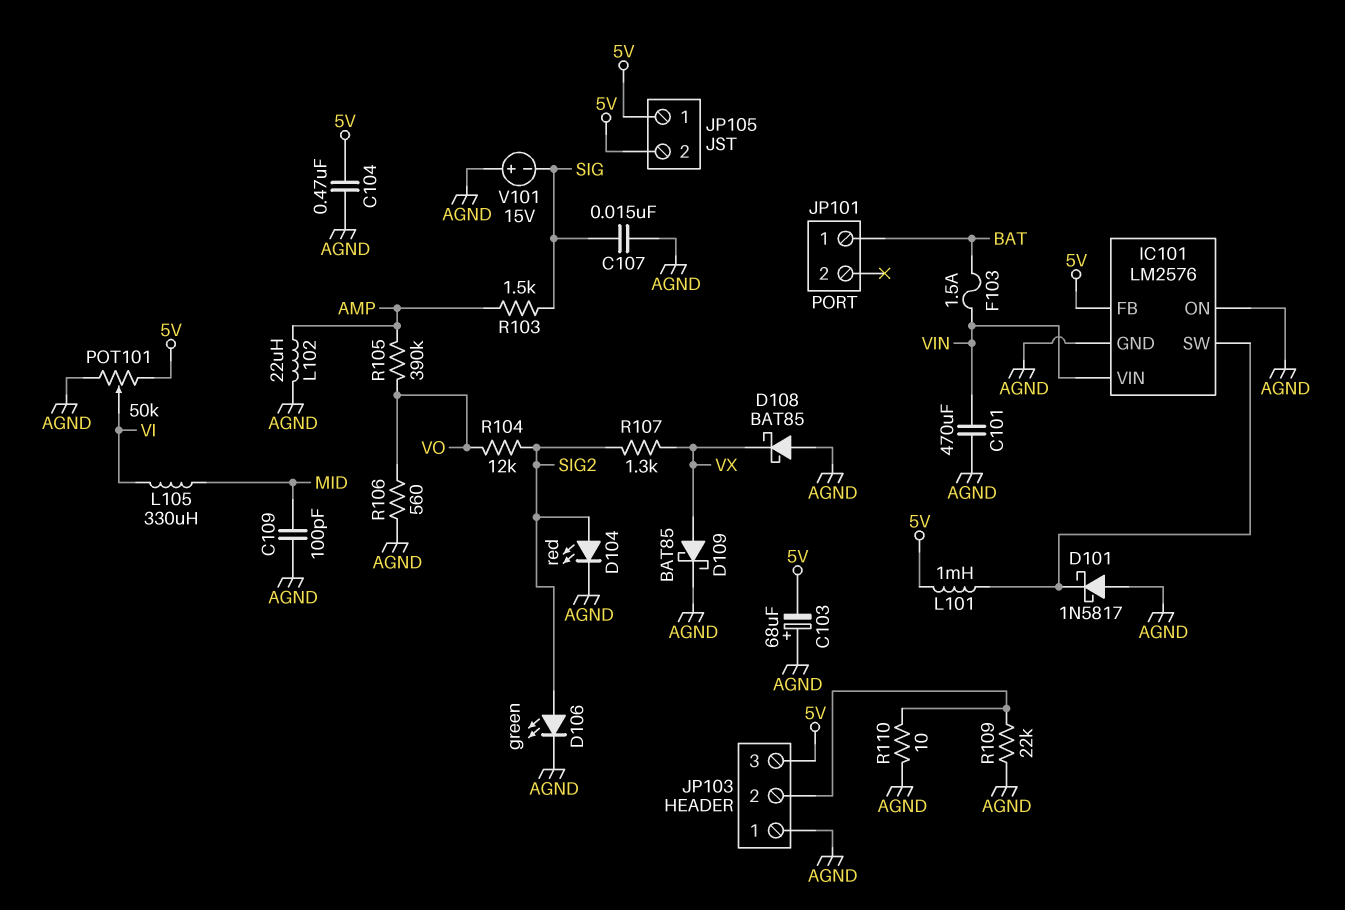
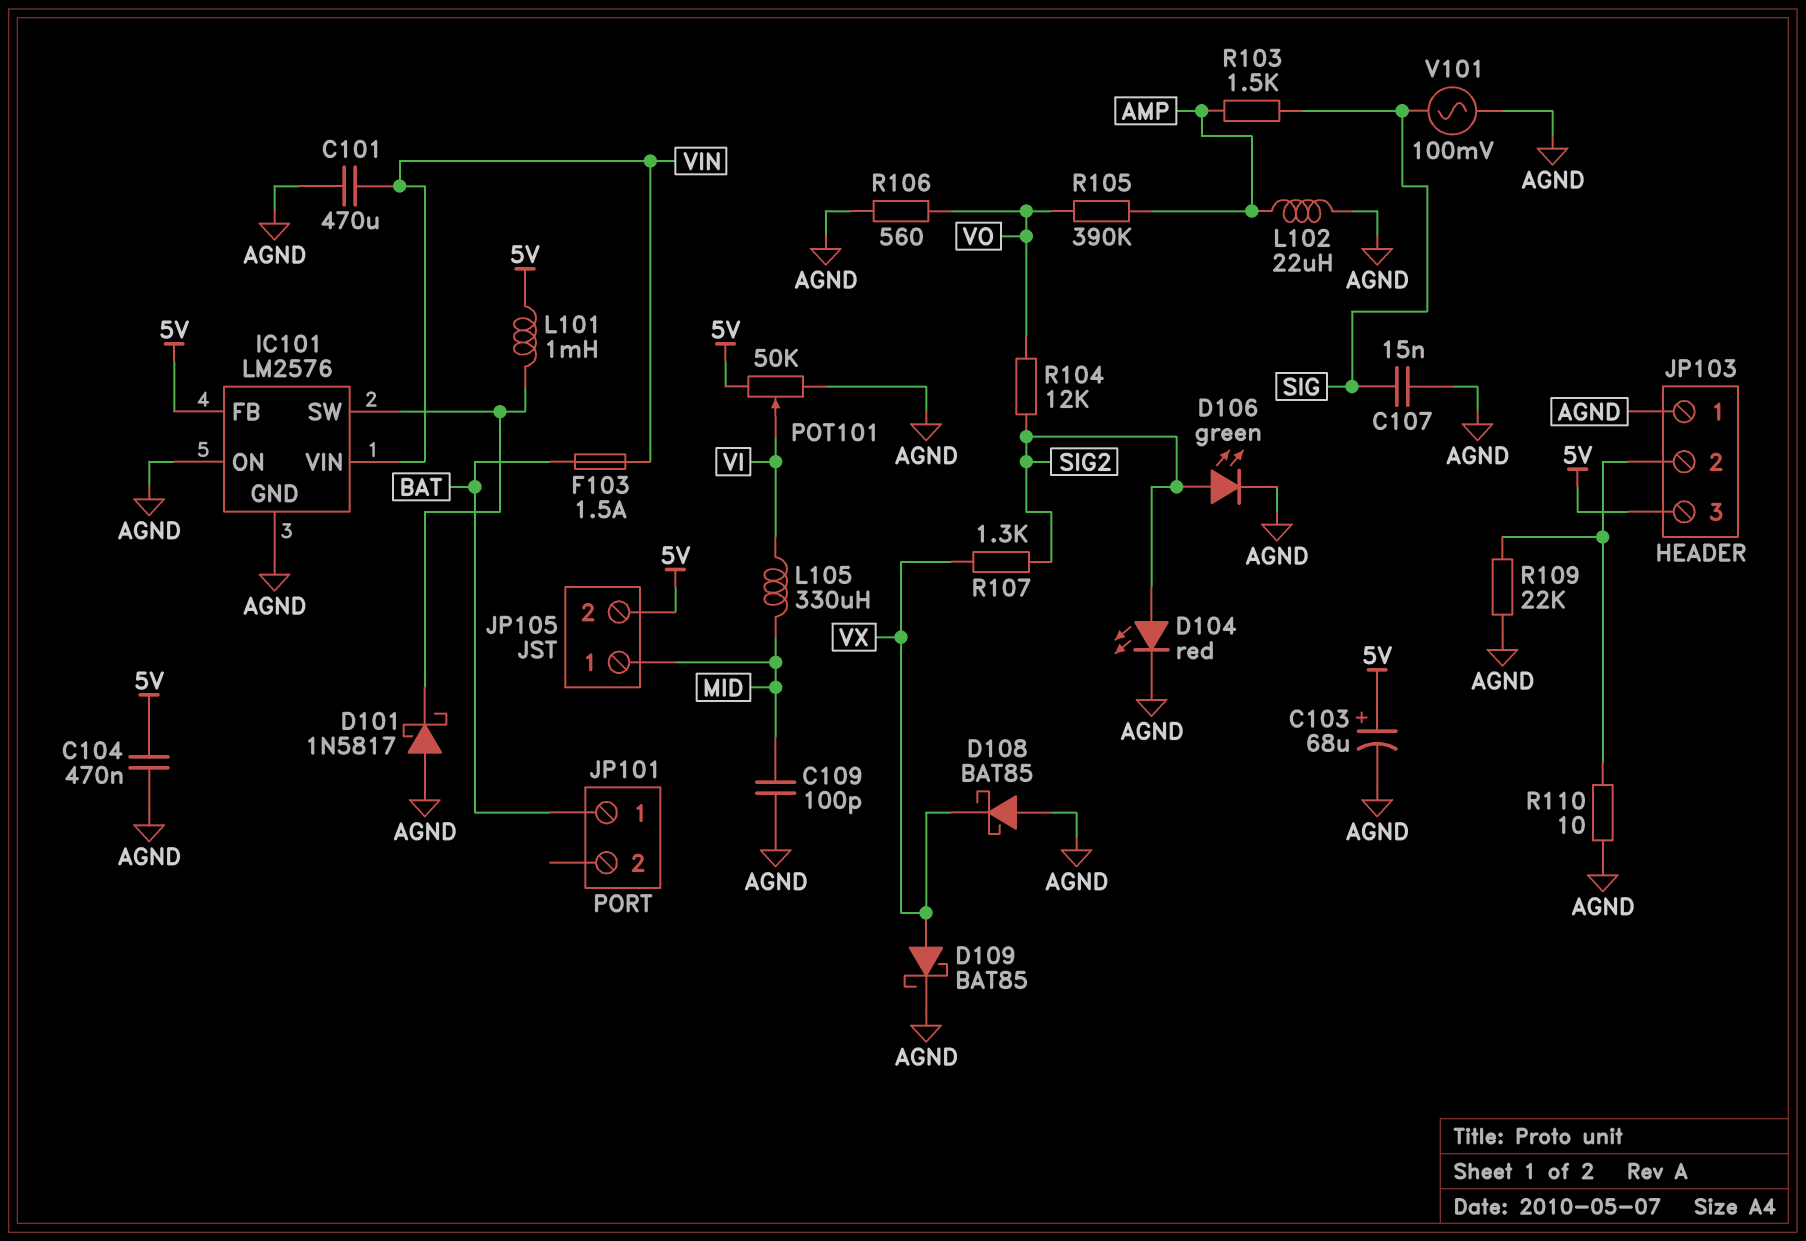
C103: 68uF (plus AGND, minus 5V) -> 68uF (plus 5V, minus AGND)
JP105 pin 1: 5V -> MID
V101: 15V (plus AGND, minus SIG) -> AC 100mV (AGND, SIG)

